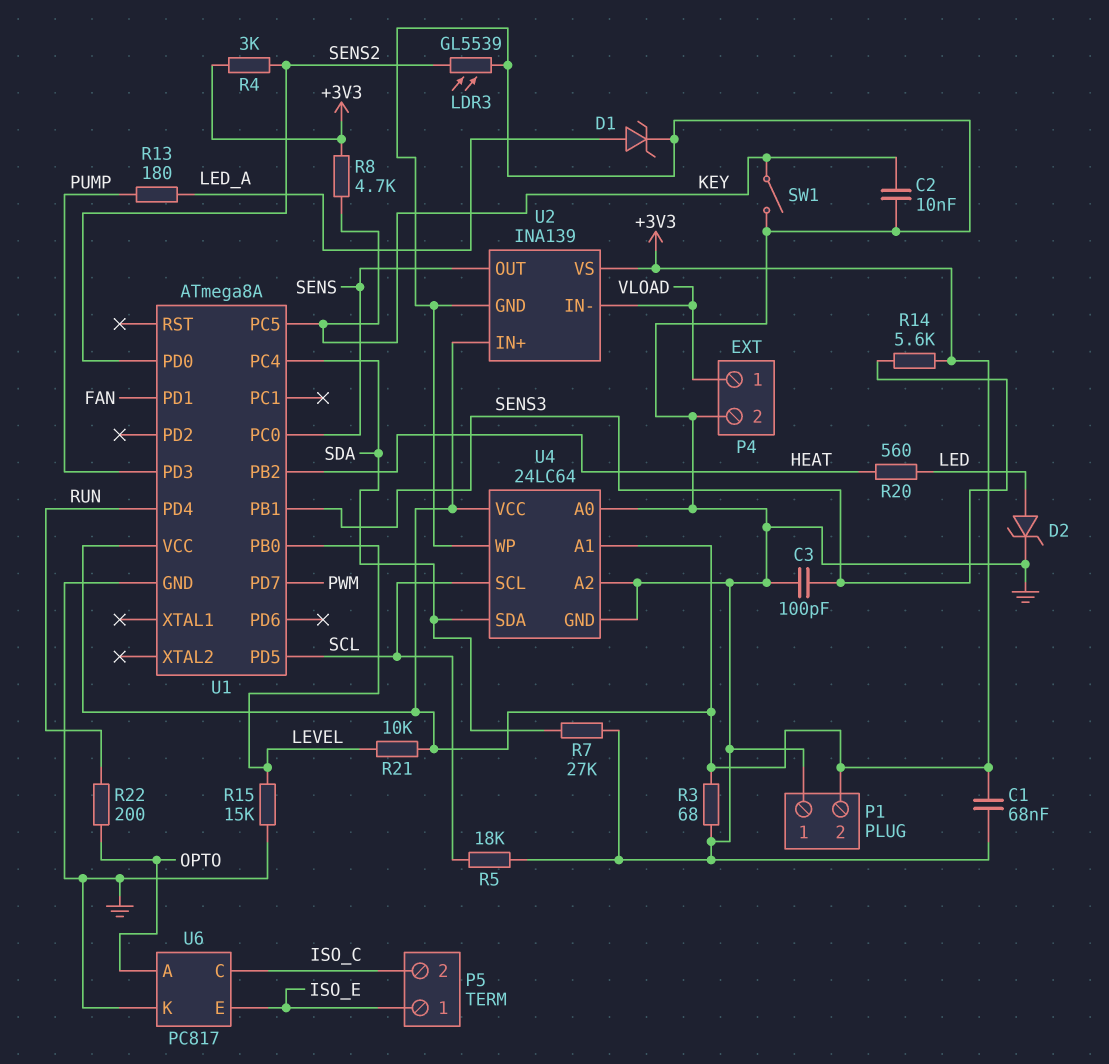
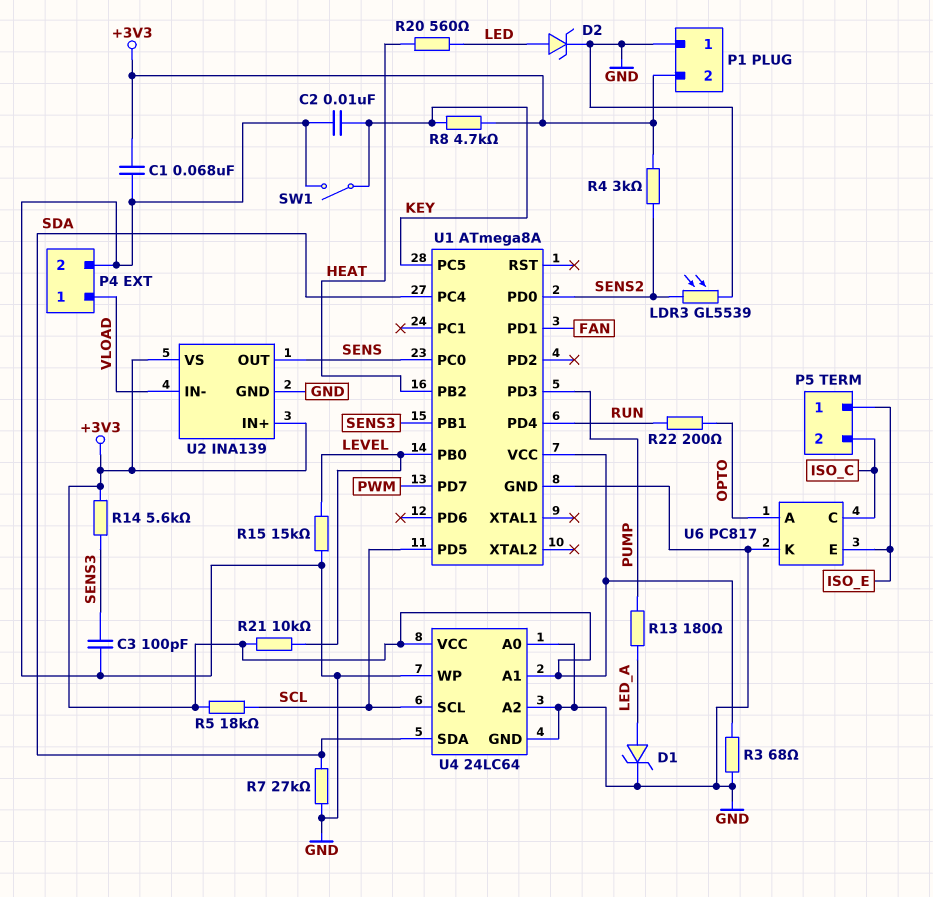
R5: 18k (GND, SCL) -> 18k (+3V3, SCL)

